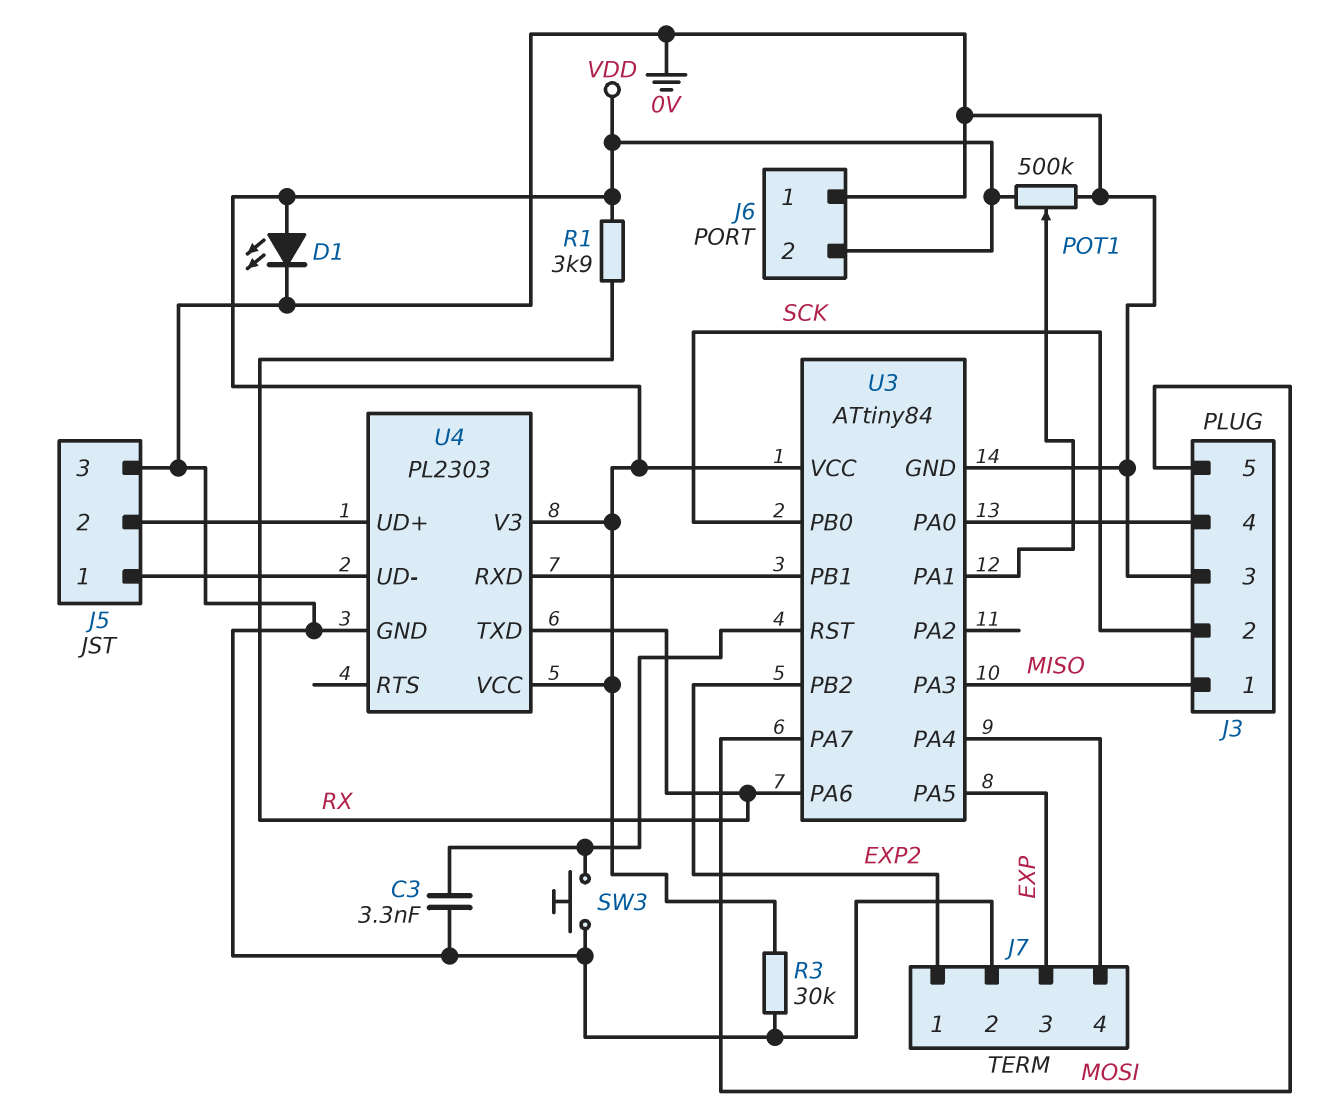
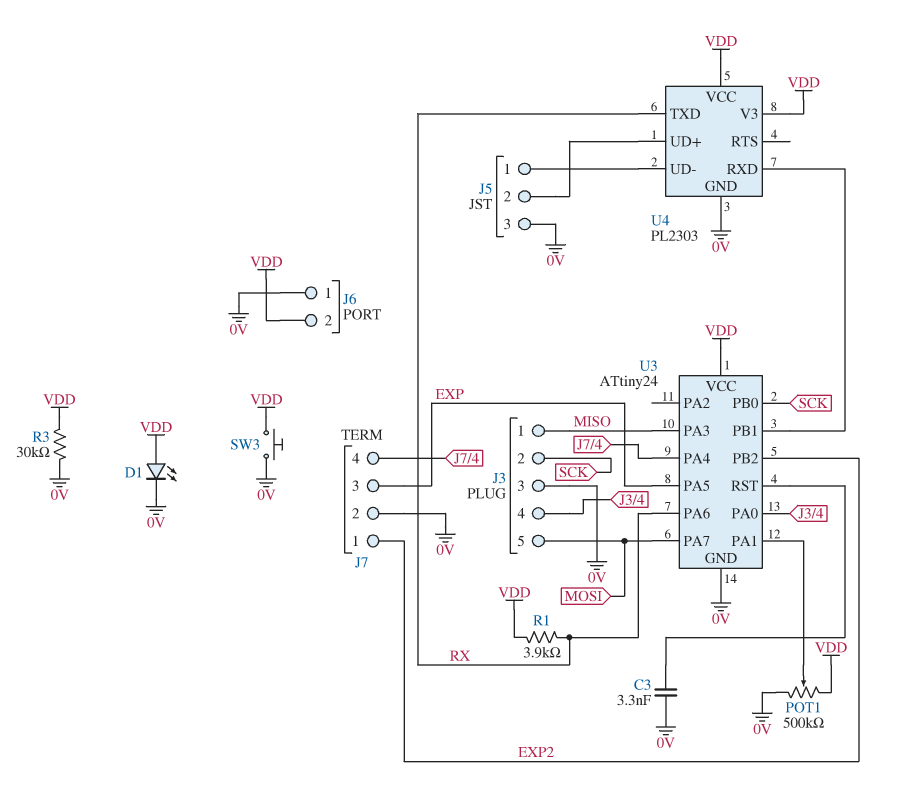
SW3: button (0V, U3/RST) -> button (0V, VDD)
U3: ATtiny84 -> ATtiny24

